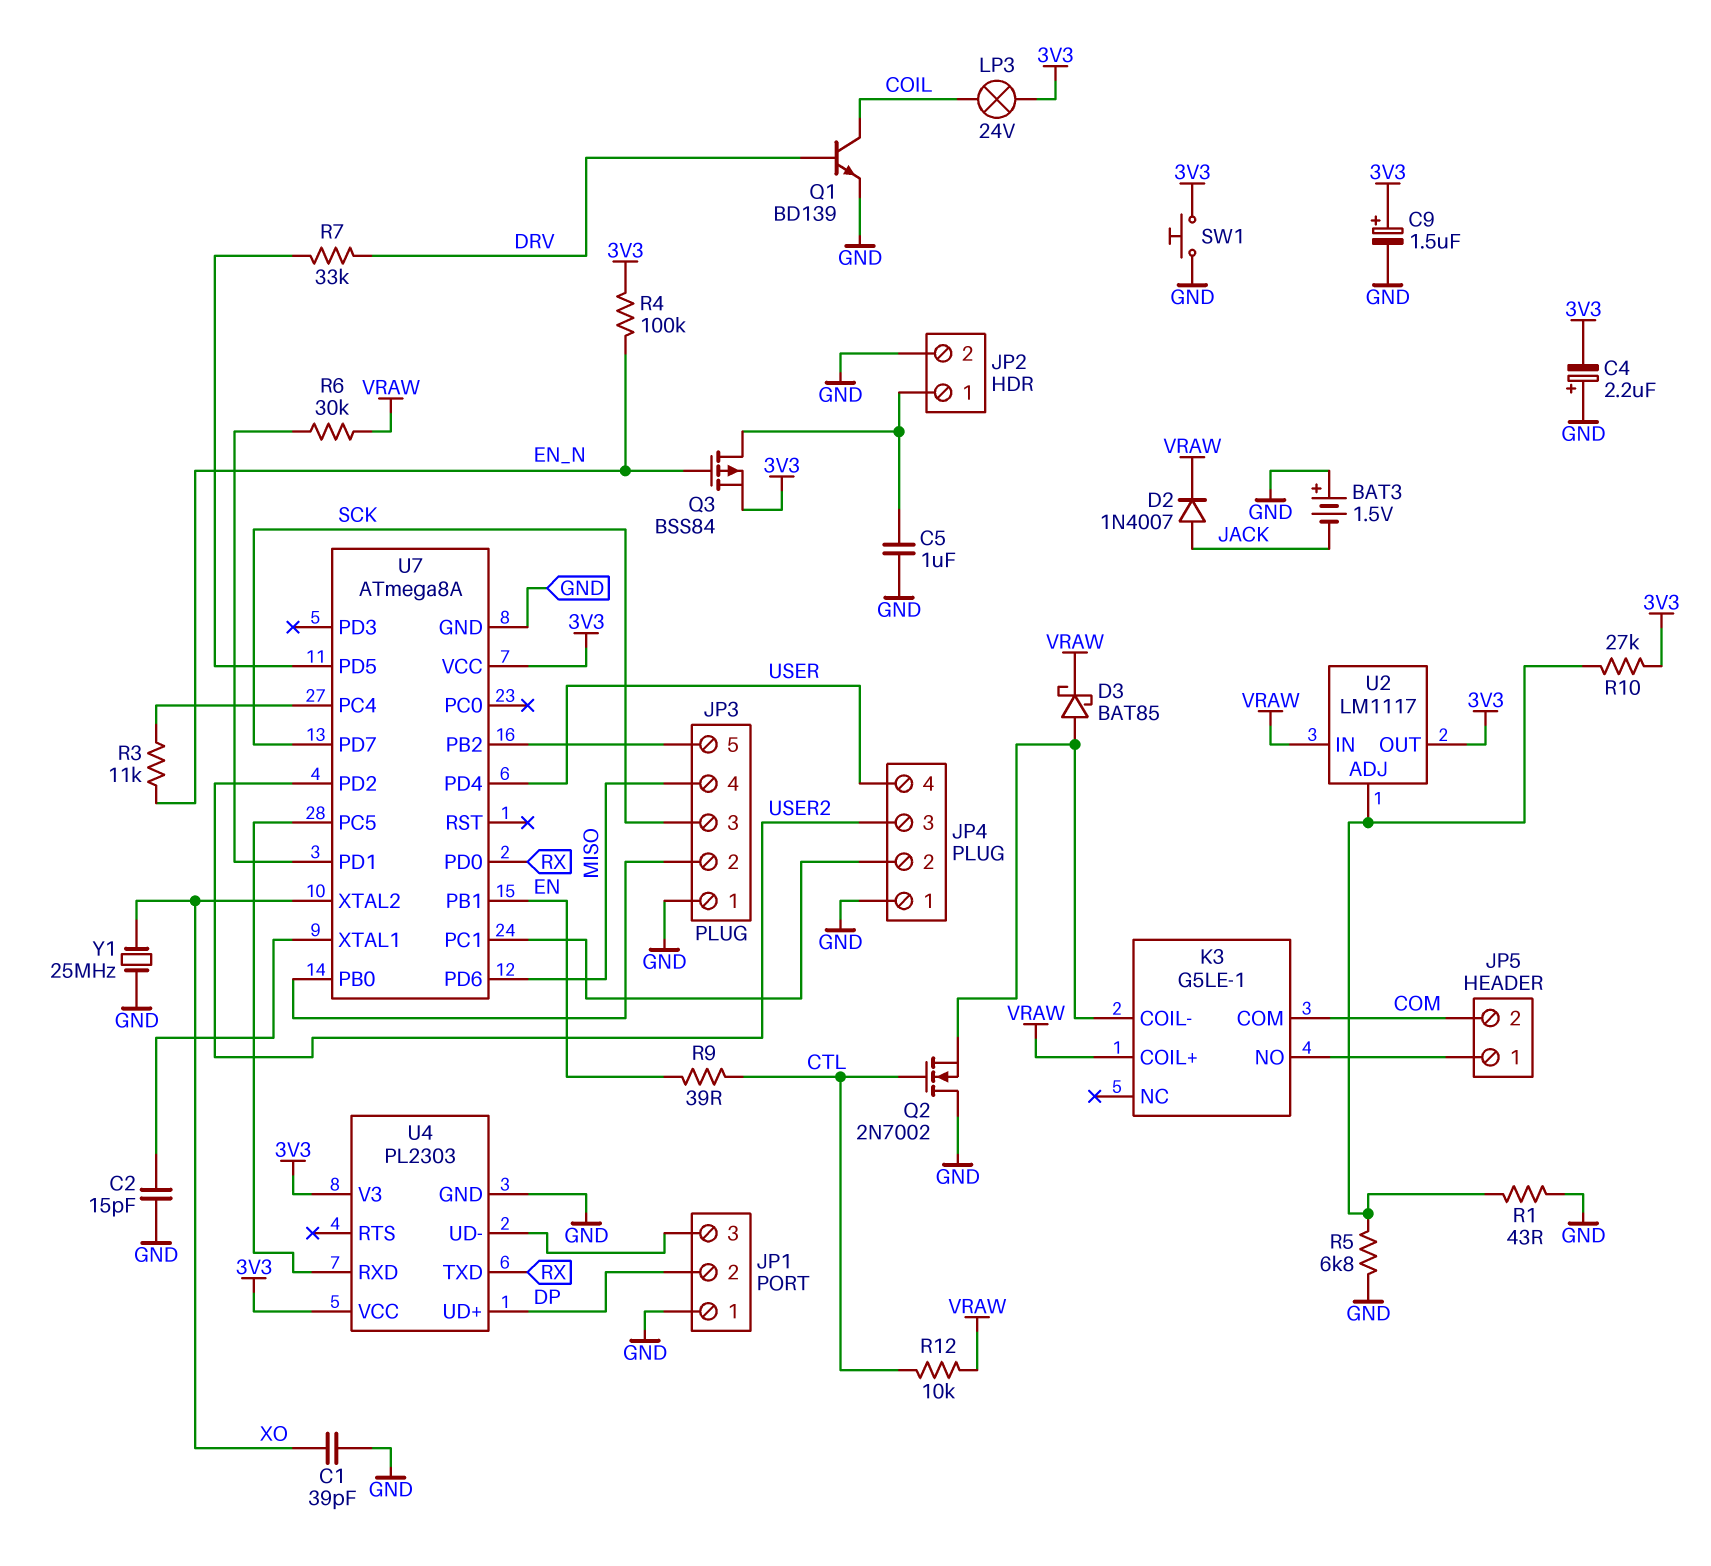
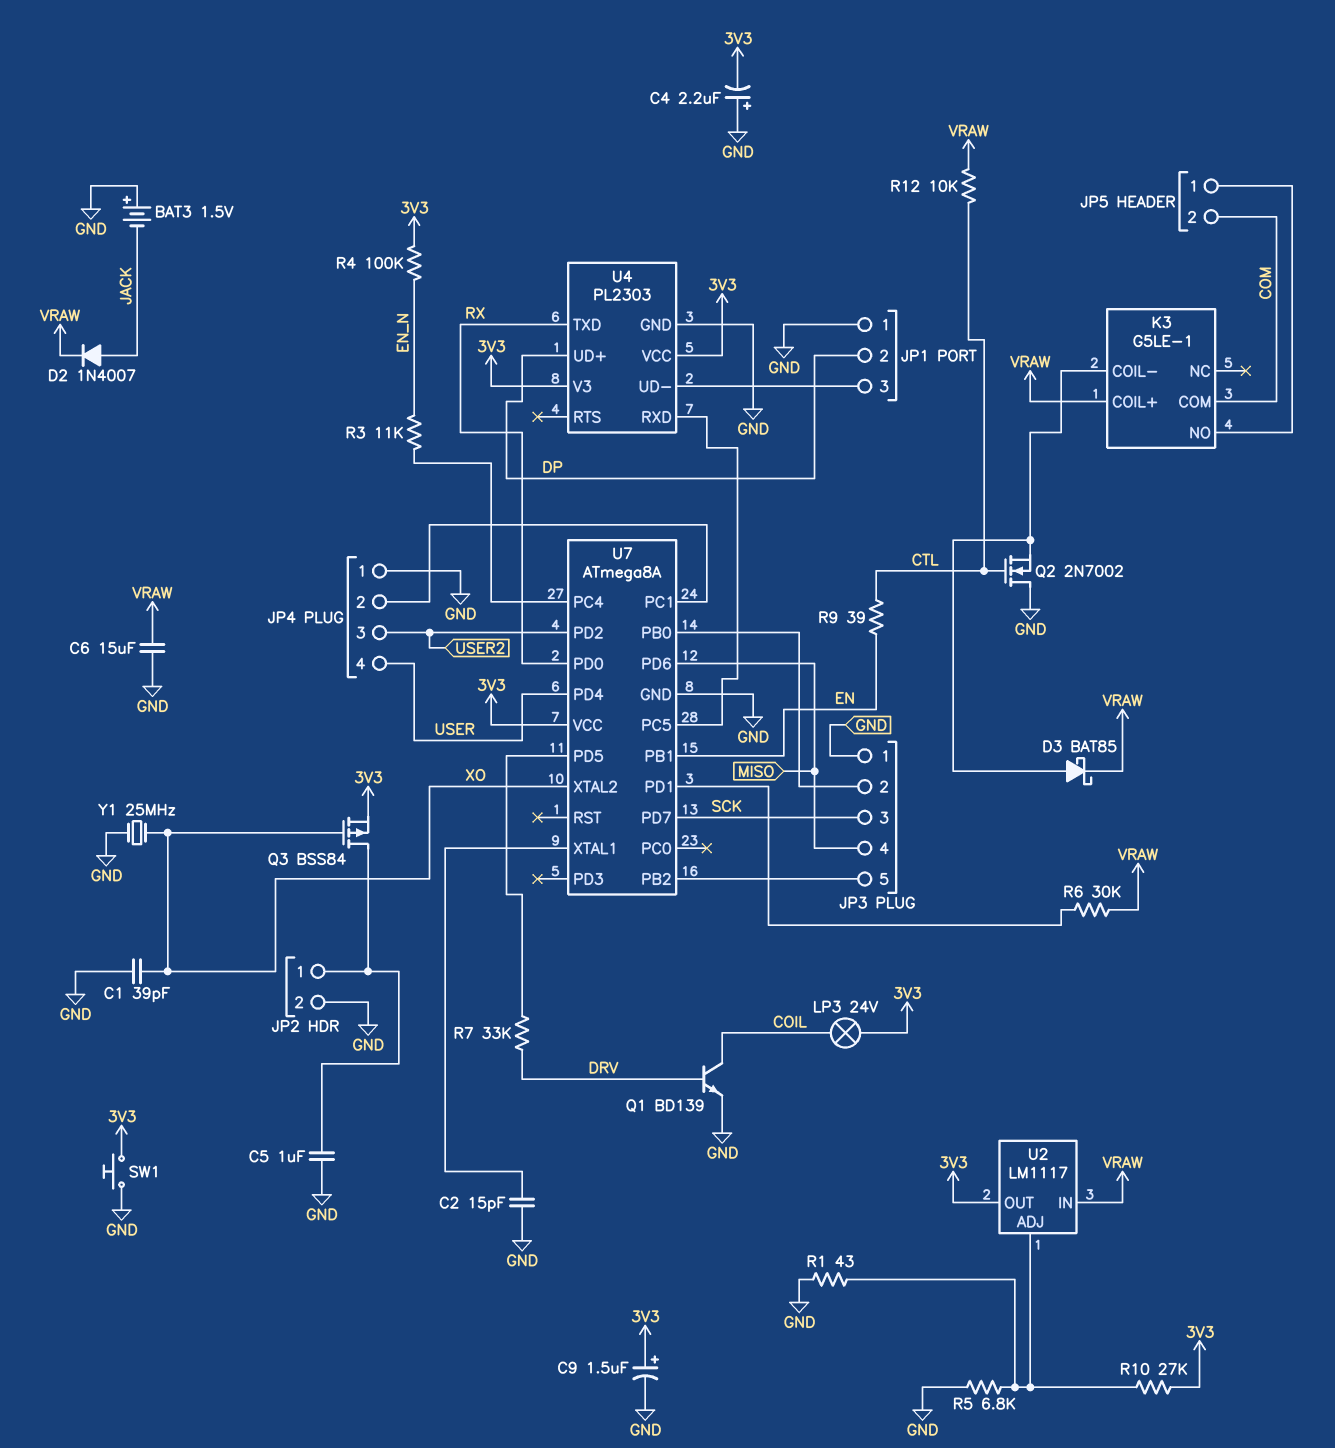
C6: none -> 15uF (GND, VRAW)
Q3: PMOS BSS84 (G EN_N, D JP2/1, S 3V3) -> PMOS BSS84 (G XO, D JP2/1, S 3V3)

